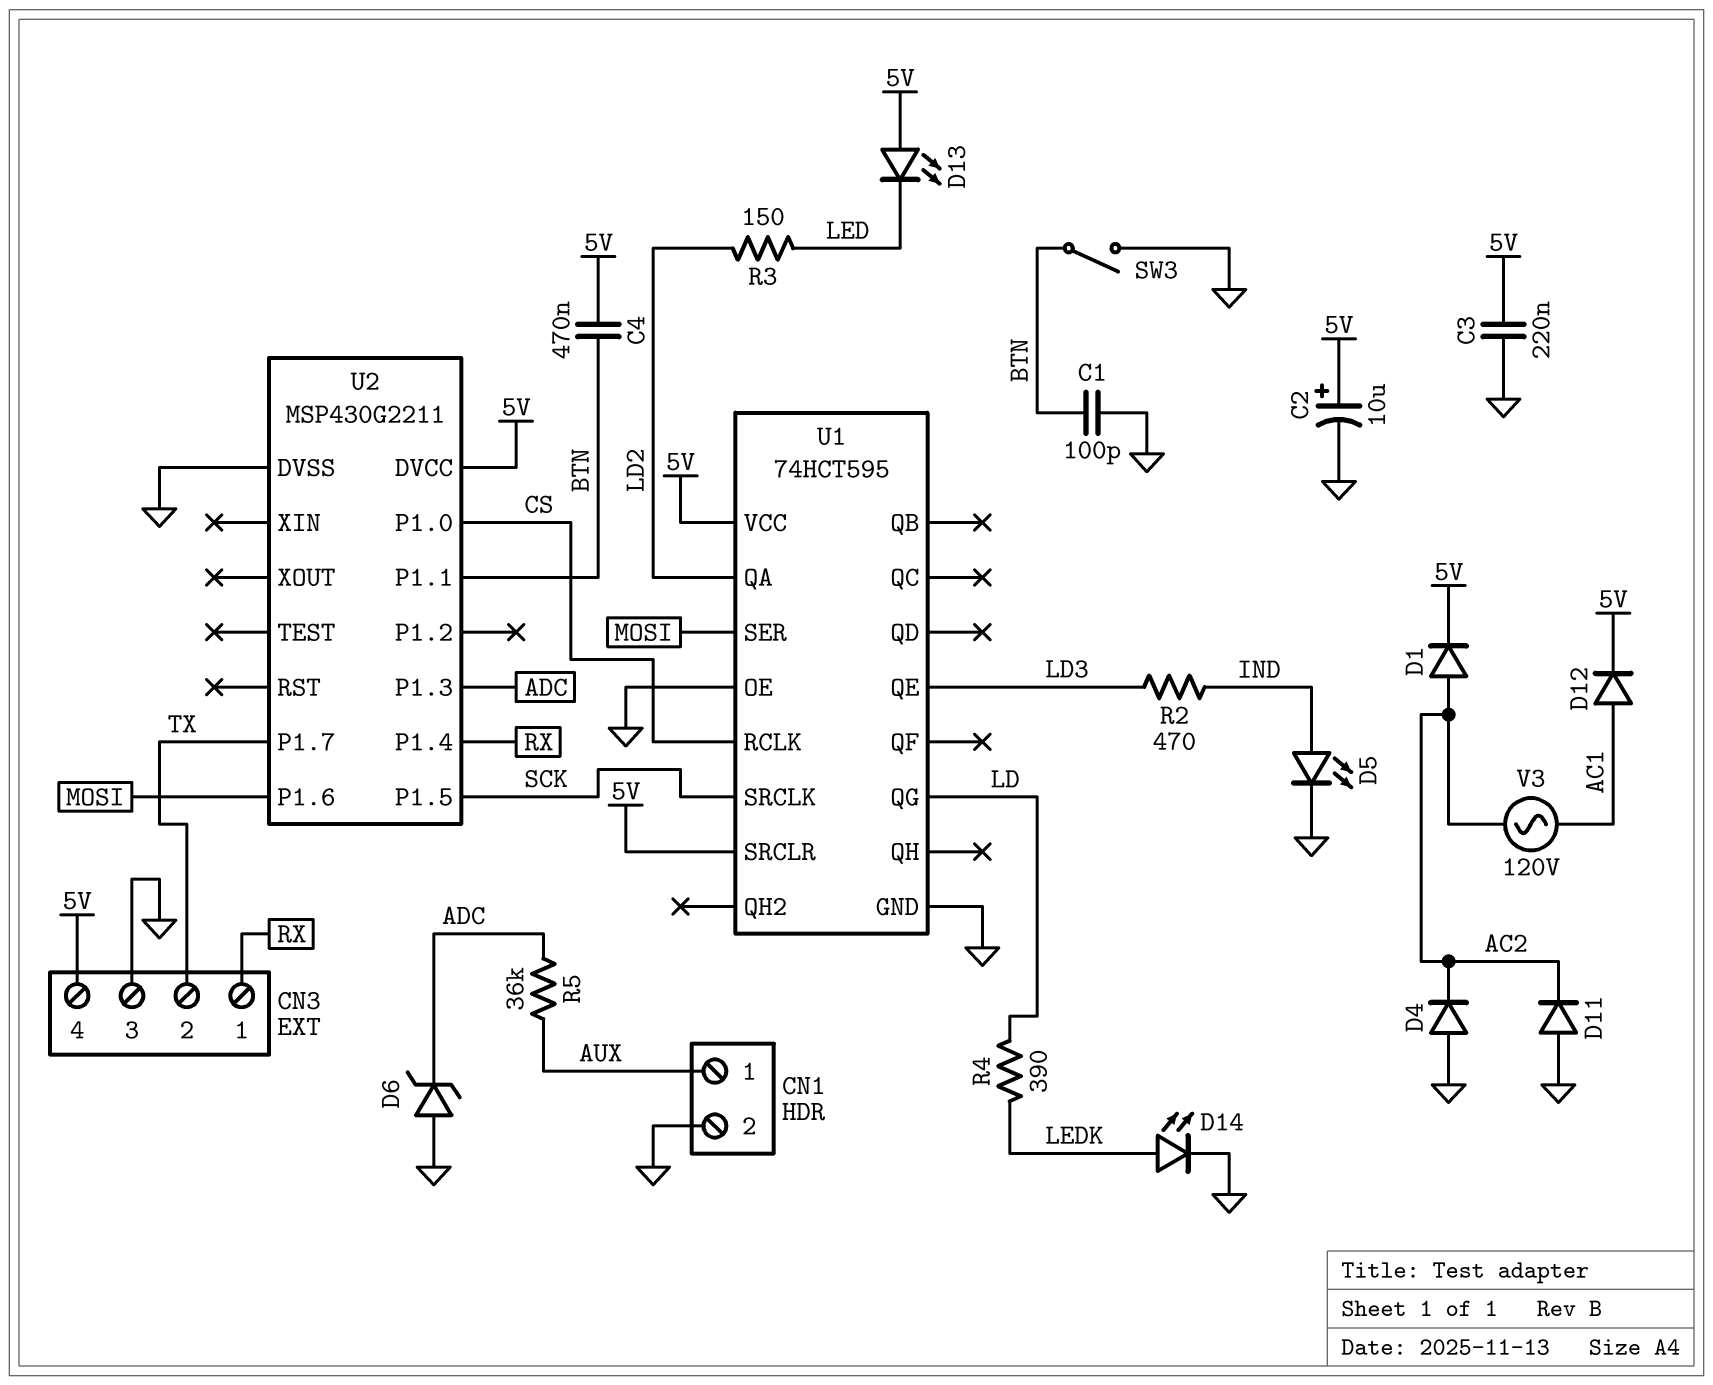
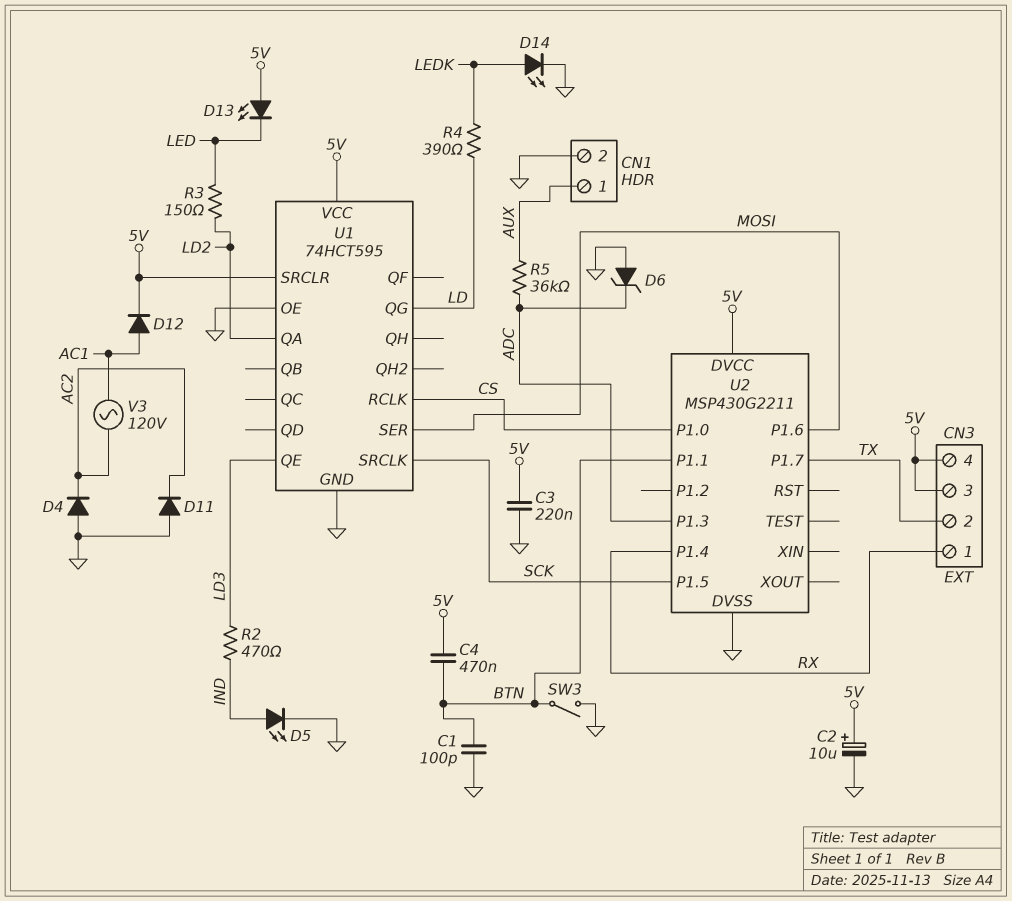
CN3 pin 3: GND -> 5V
D1: diode (A AC2, K 5V) -> none

